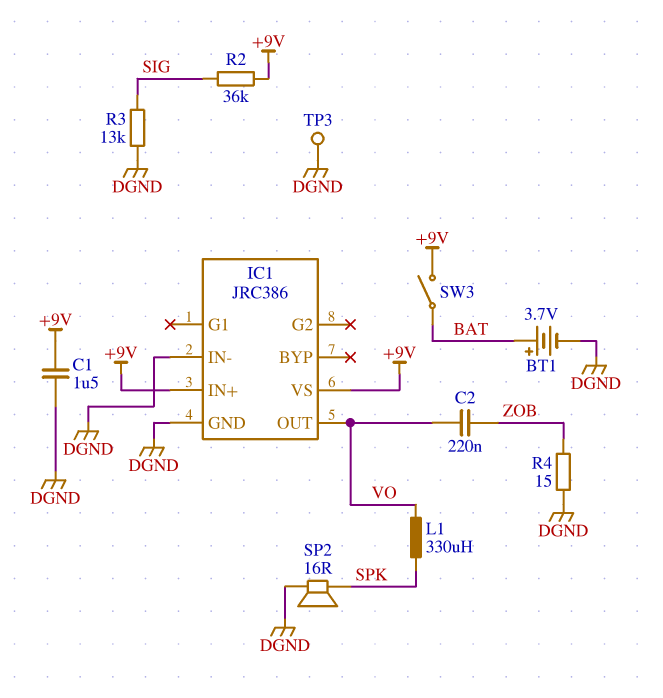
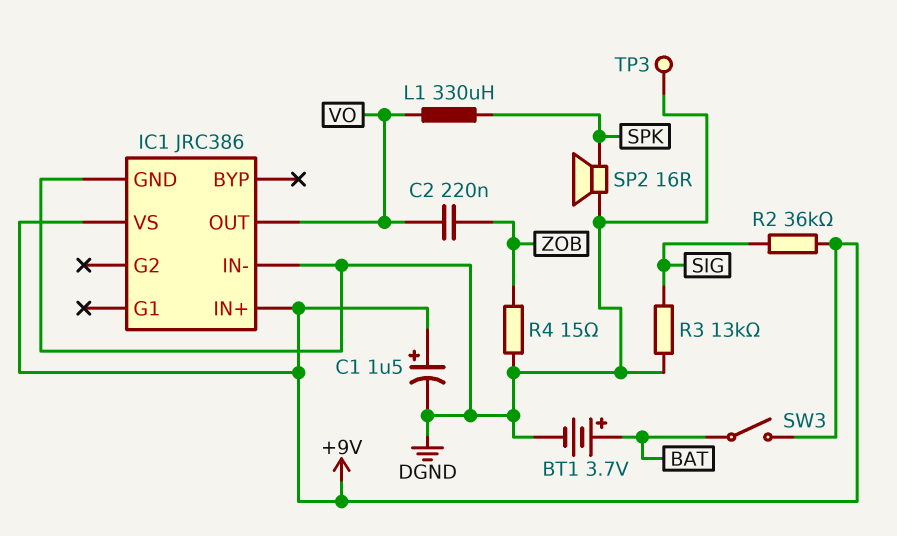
C1: 1.5uF (+9V, DGND) -> 1.5uF (plus +9V, minus DGND)

